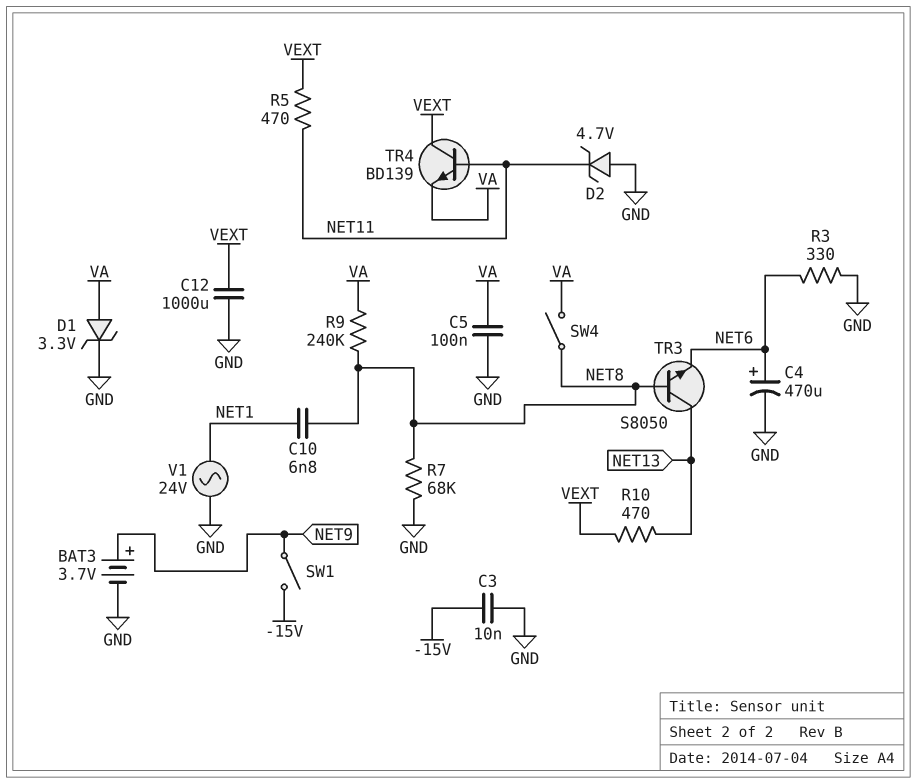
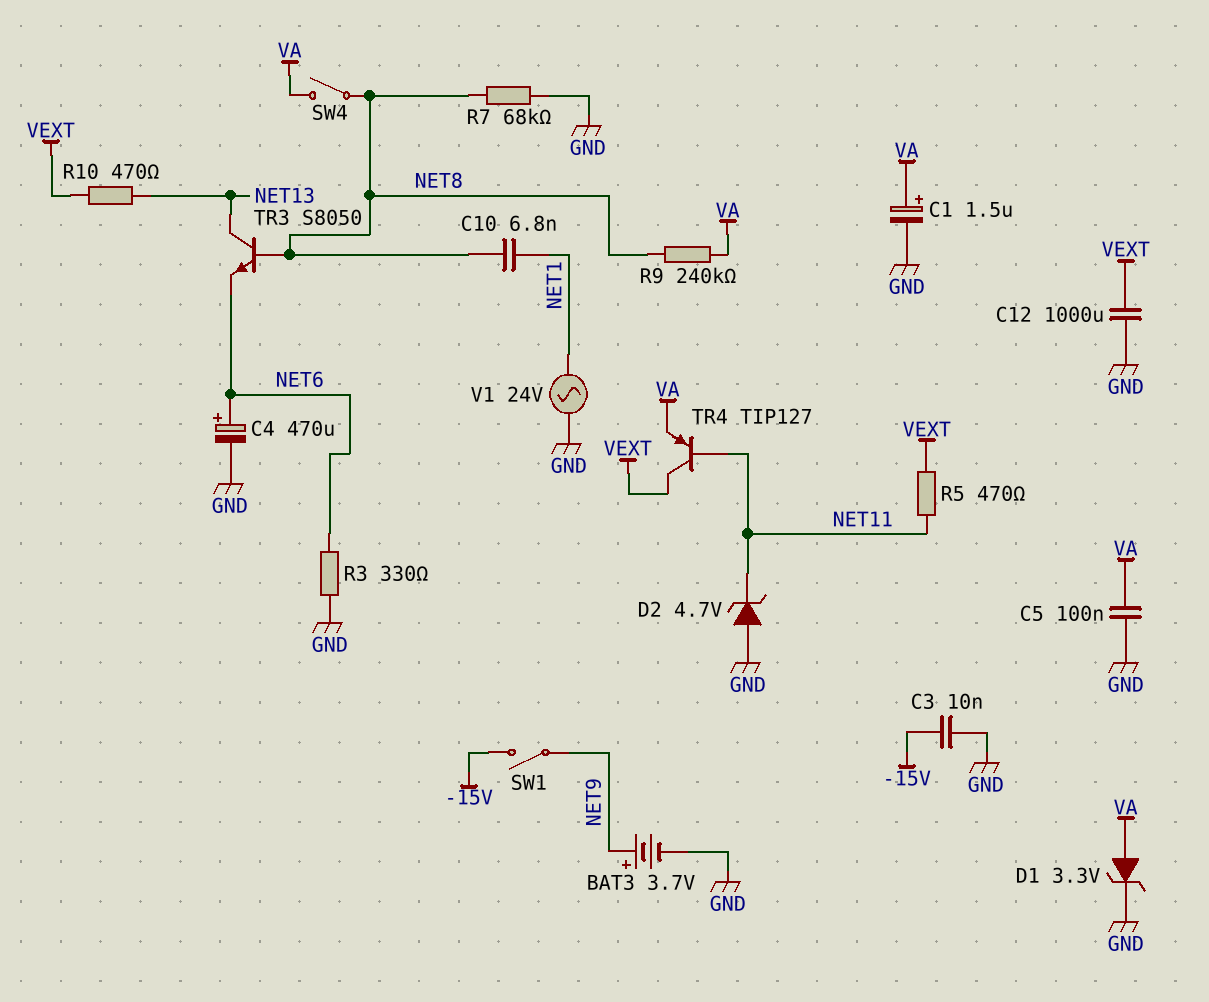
C1: none -> 1.5uF (plus VA, minus GND)
TR4: NPN BD139 (B NET11, C VEXT, E VA) -> PNP TIP127 (B NET11, C VEXT, E VA)

